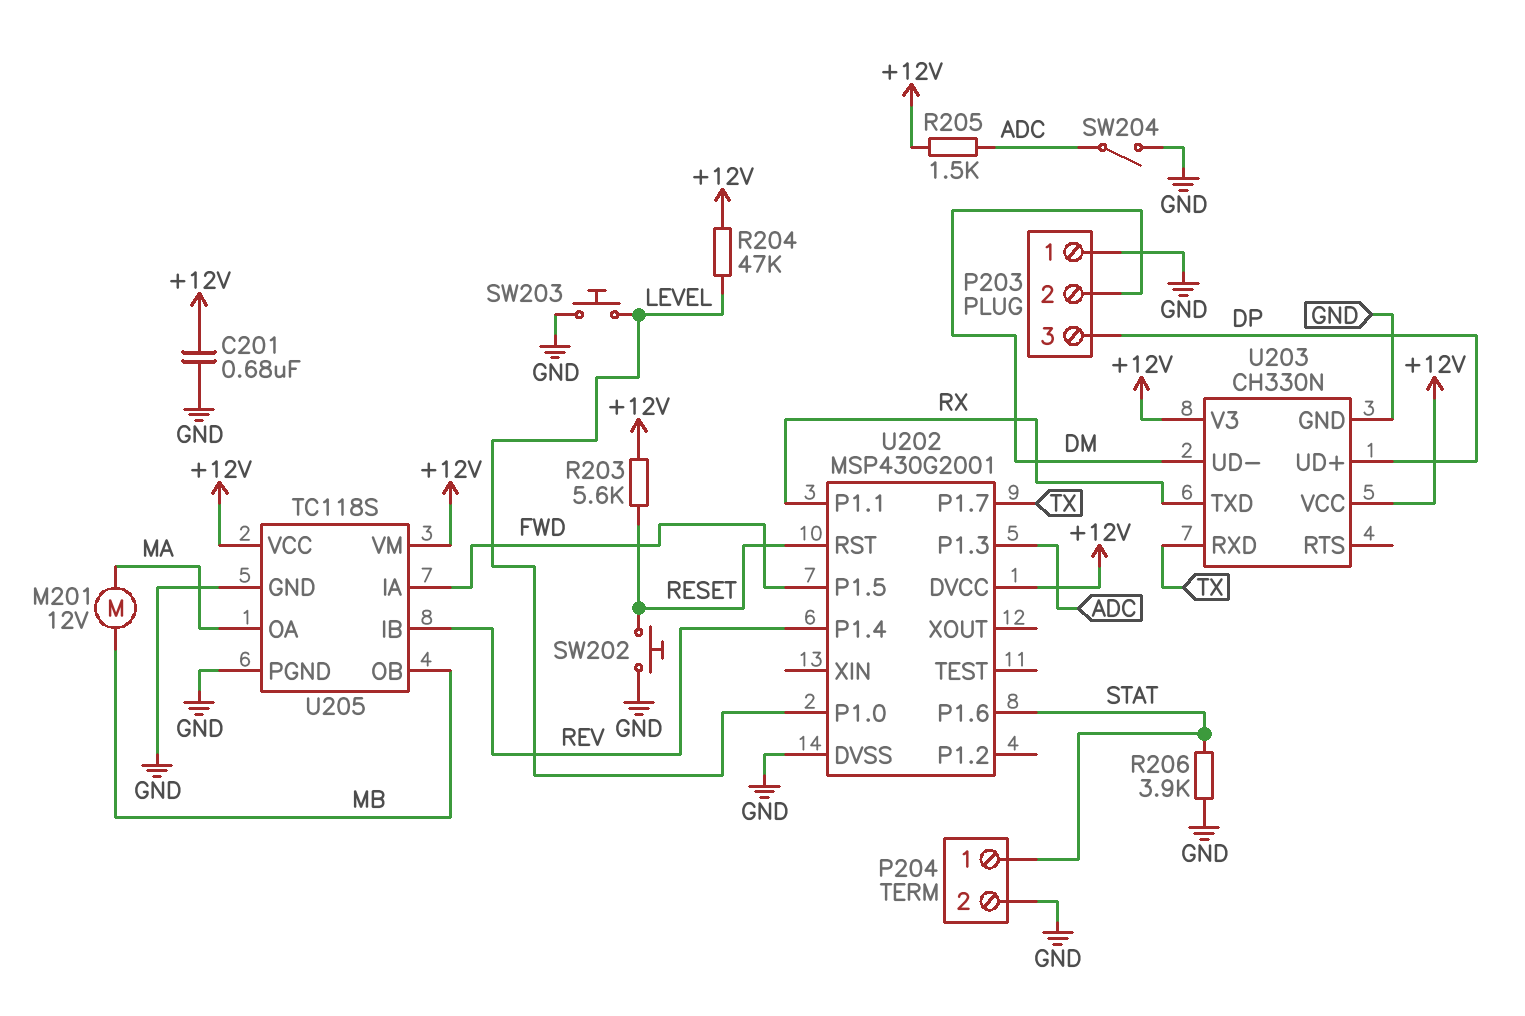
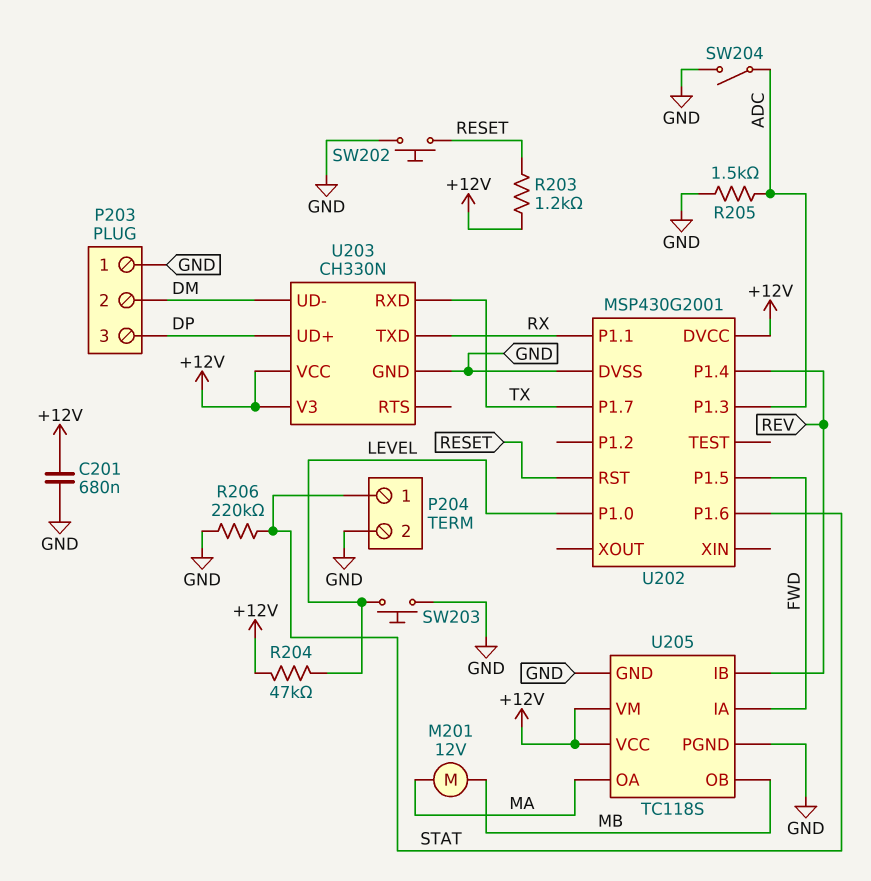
R203: 5.6k (+12V, RESET) -> 1.2k (+12V, RESET)
R205: 1.5k (+12V, ADC) -> 1.5k (ADC, GND)
R206: 3.9k (GND, STAT) -> 220k (GND, STAT)

